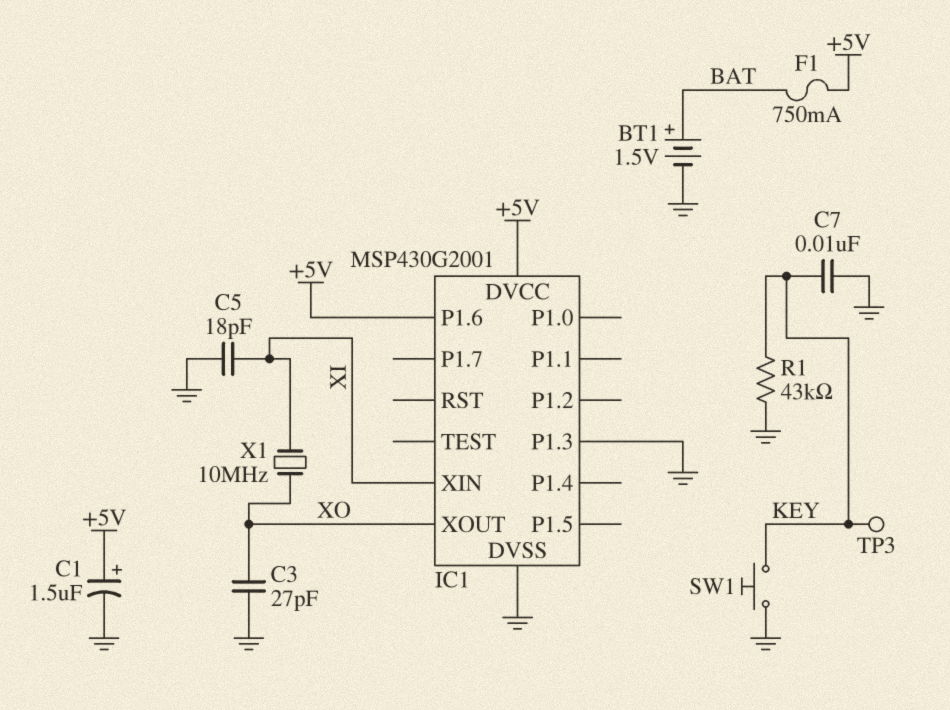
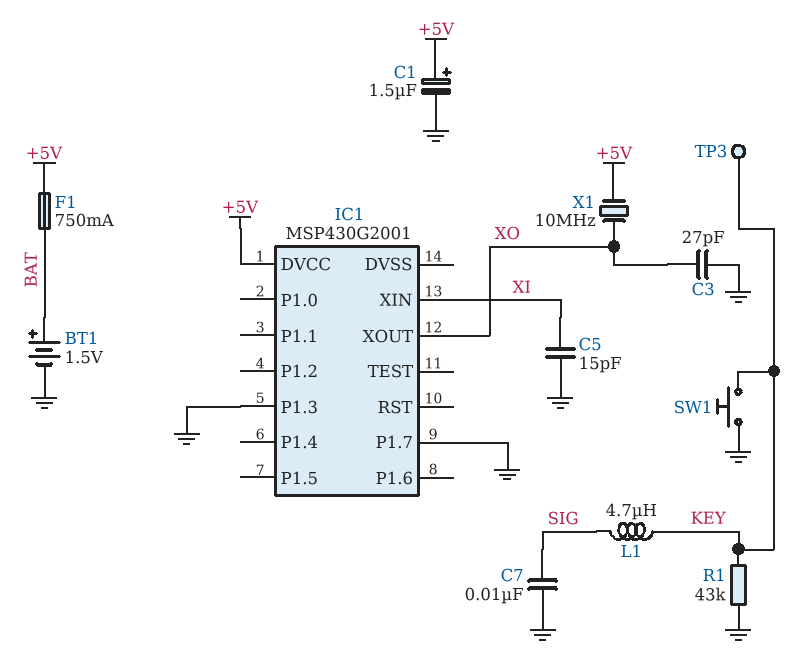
C5: 18pF (GND, XI) -> 15pF (GND, XI)
C7: 10nF (GND, KEY) -> 10nF (GND, SIG)
IC1 pin DVSS: GND -> none
IC1 pin P1.6: +5V -> none
IC1 pin P1.7: none -> GND
L1: none -> 4.7uH (KEY, SIG)
X1: 10MHz (XI, XO) -> 10MHz (+5V, XO)

